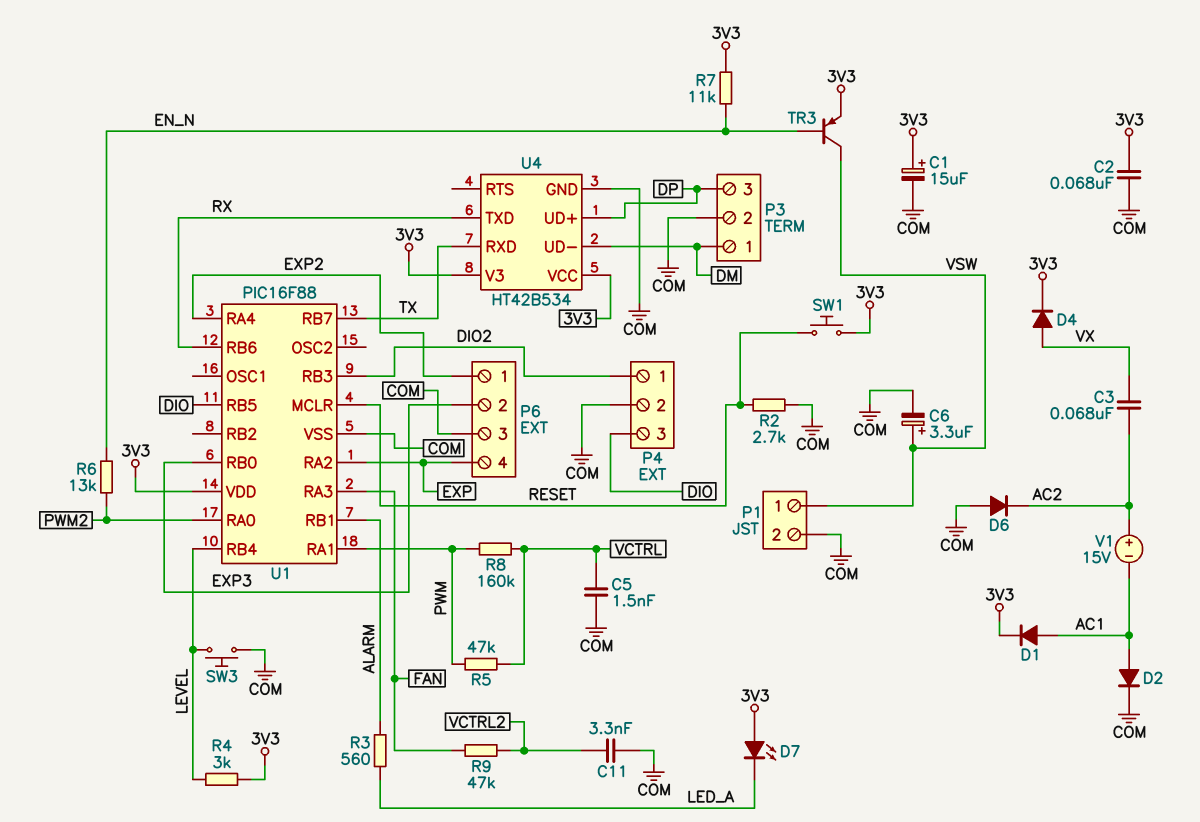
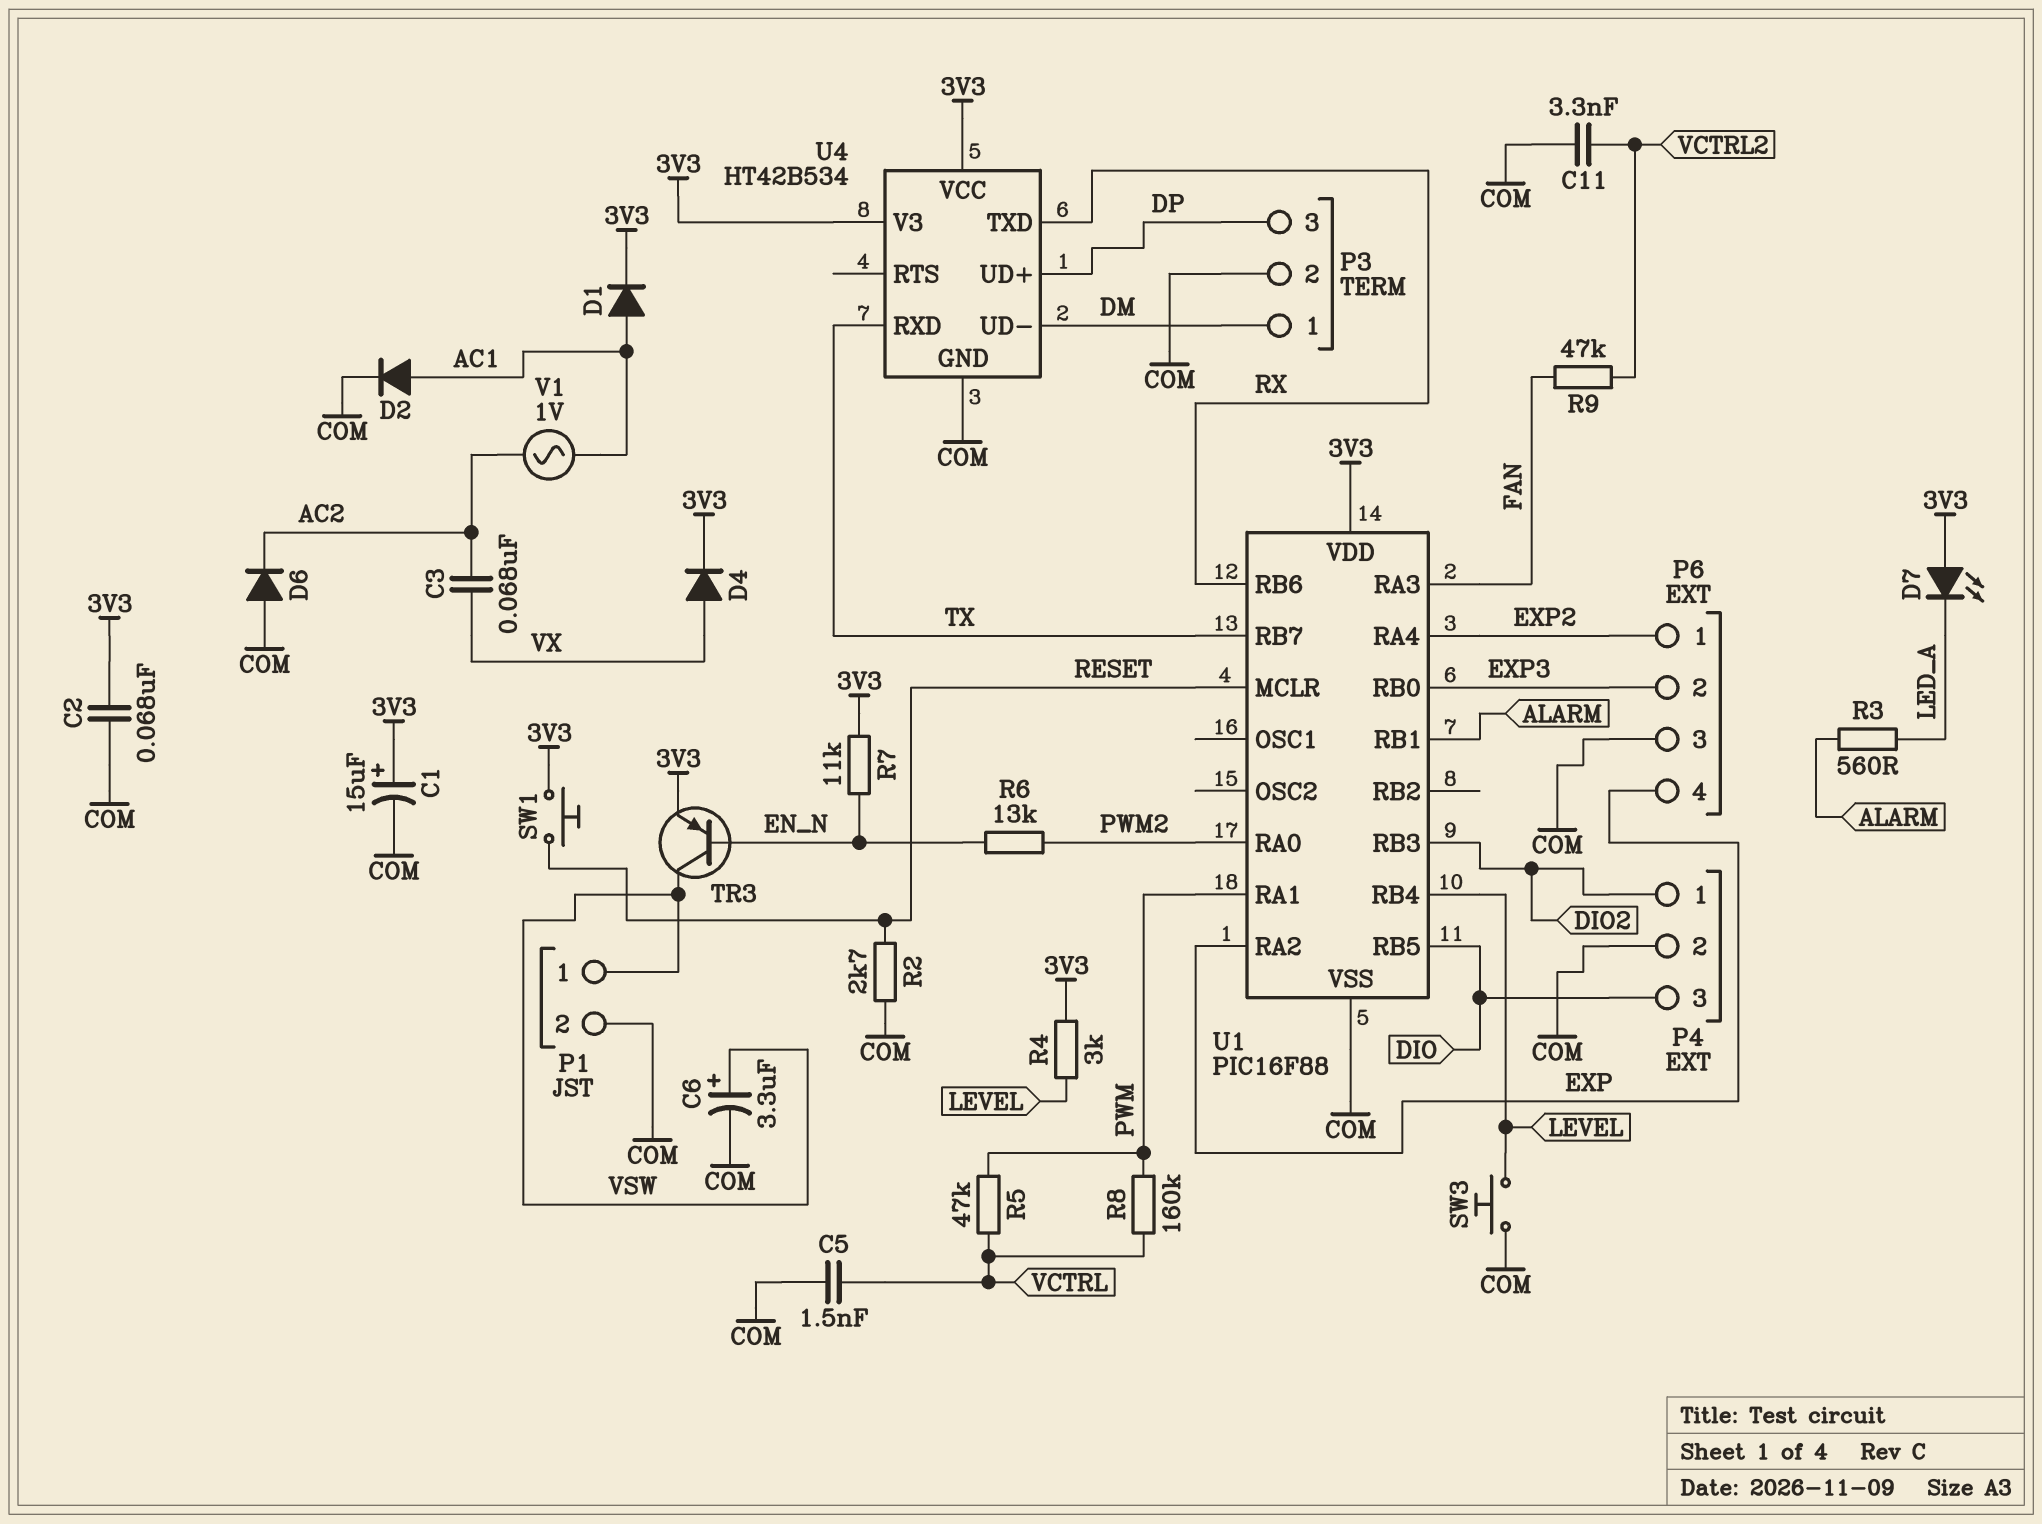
V1: 15V (plus AC2, minus AC1) -> AC 1V (AC1, AC2)

